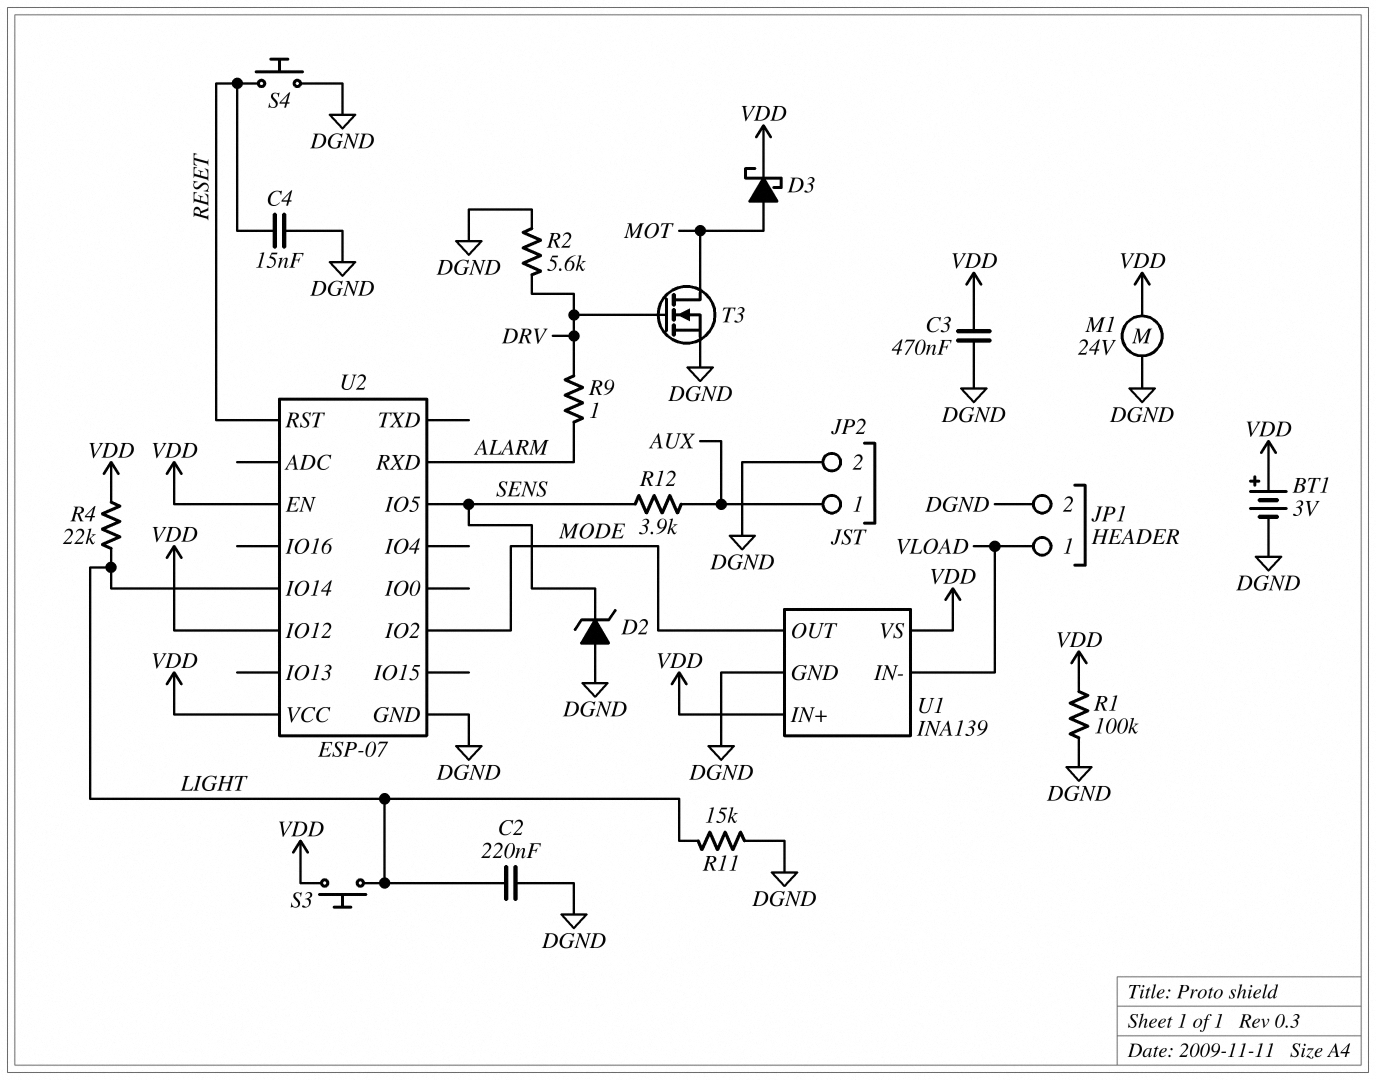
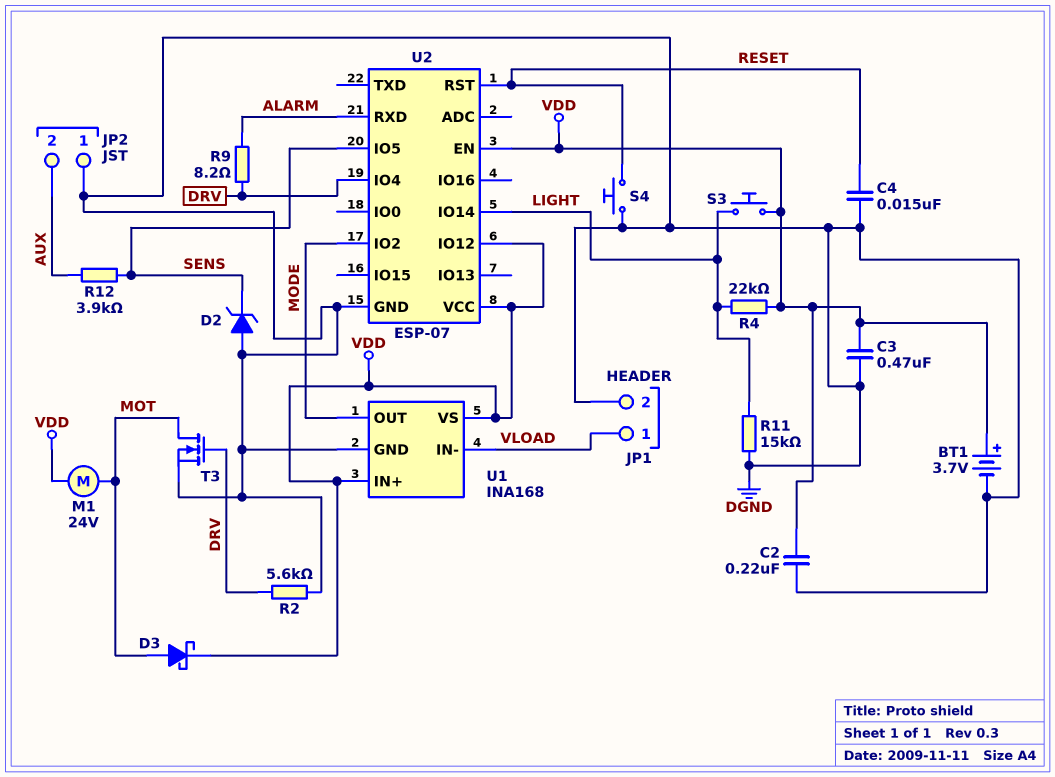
BT1: 3V (plus VDD, minus DGND) -> 3.7V (plus VDD, minus DGND)
C2: 220nF (DGND, LIGHT) -> 220nF (DGND, VDD)
JP2 pin 1: AUX -> DGND
JP2 pin 2: DGND -> AUX
M1: motor 24V (DGND, VDD) -> motor 24V (MOT, VDD)
R1: 100k (DGND, VDD) -> none
R9: 1 (ALARM, DRV) -> 8.2 (ALARM, DRV)
U1: INA139 -> INA168
U2 pin IO4: none -> DRV

